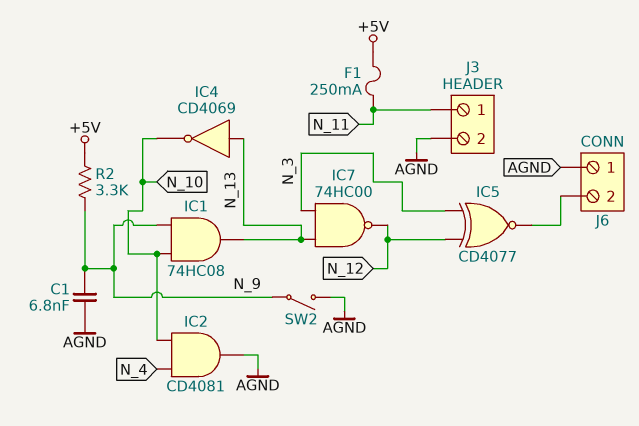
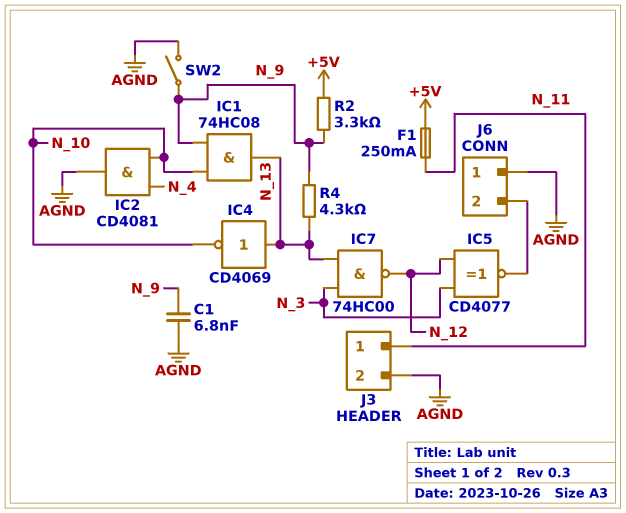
R4: none -> 4.3k (N_9, N_13)

